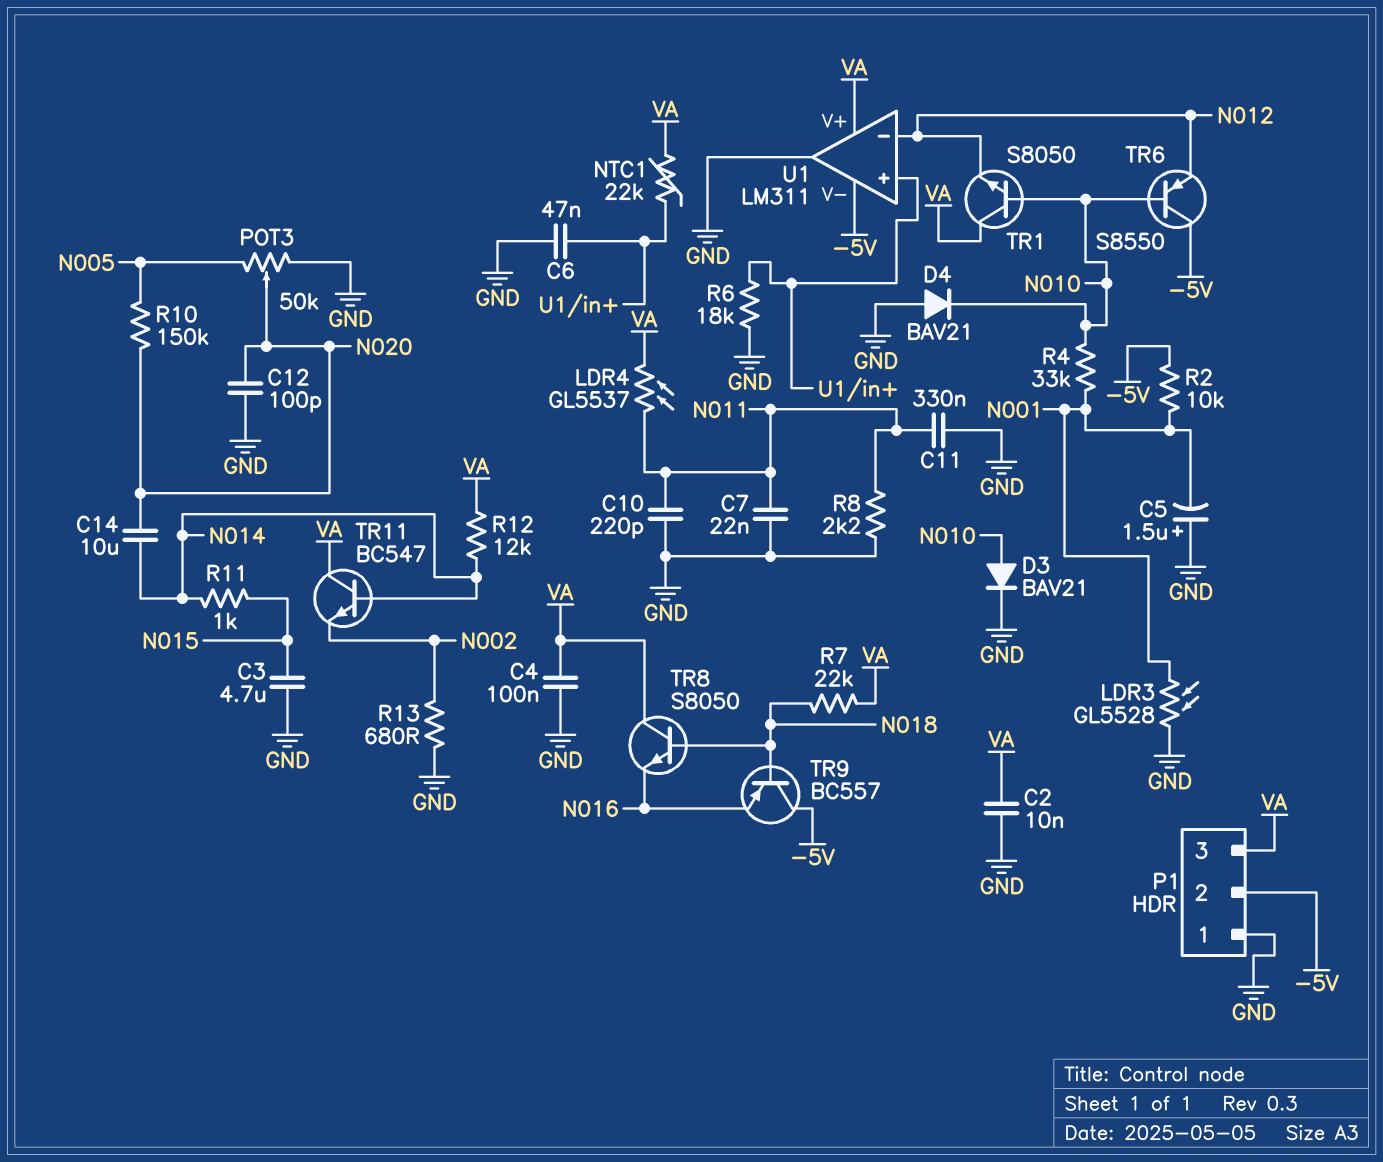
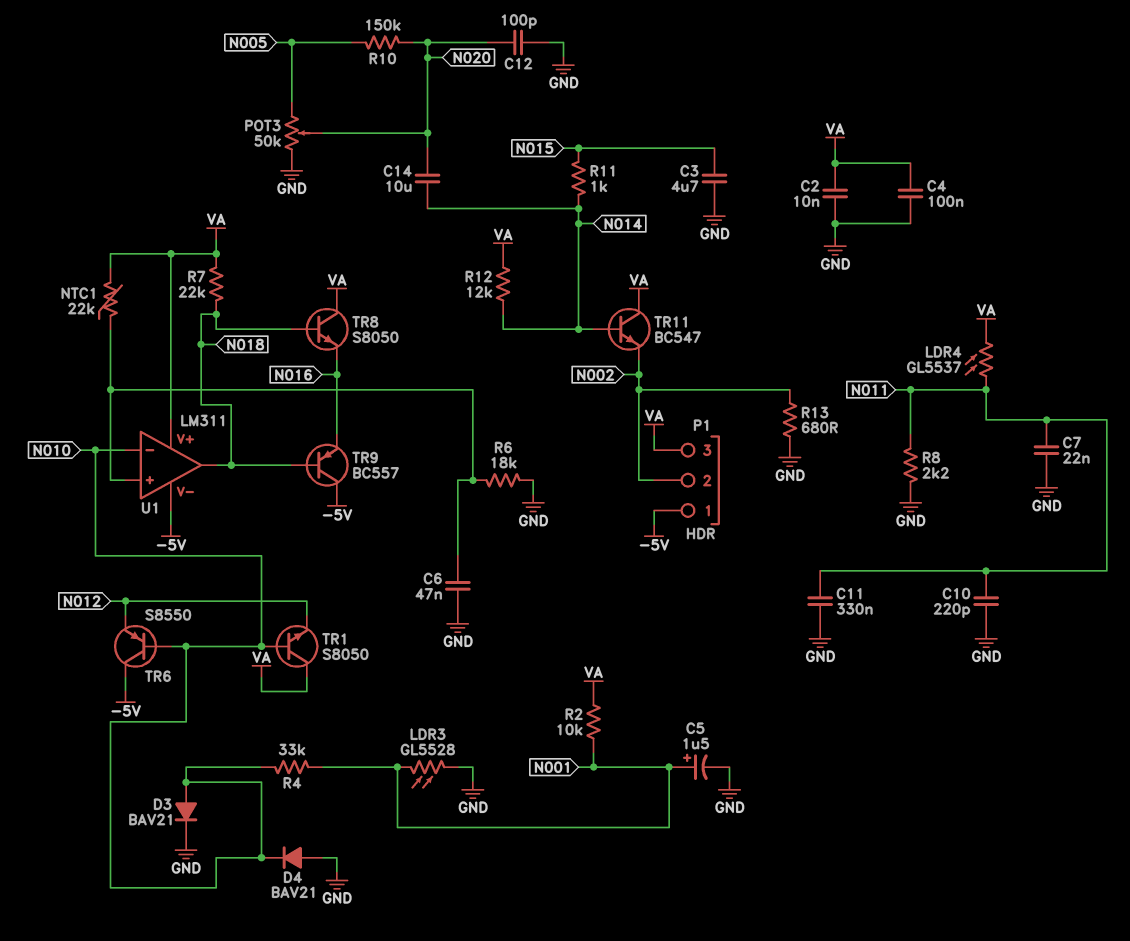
C5: 1.5uF (plus GND, minus N001) -> 1.5uF (plus N001, minus GND)
P1 pin 1: GND -> -5V
P1 pin 2: -5V -> N002
R2: 10k (-5V, N001) -> 10k (N001, VA)
U1 pin in-: N012 -> N010
U1 pin out: GND -> N018

